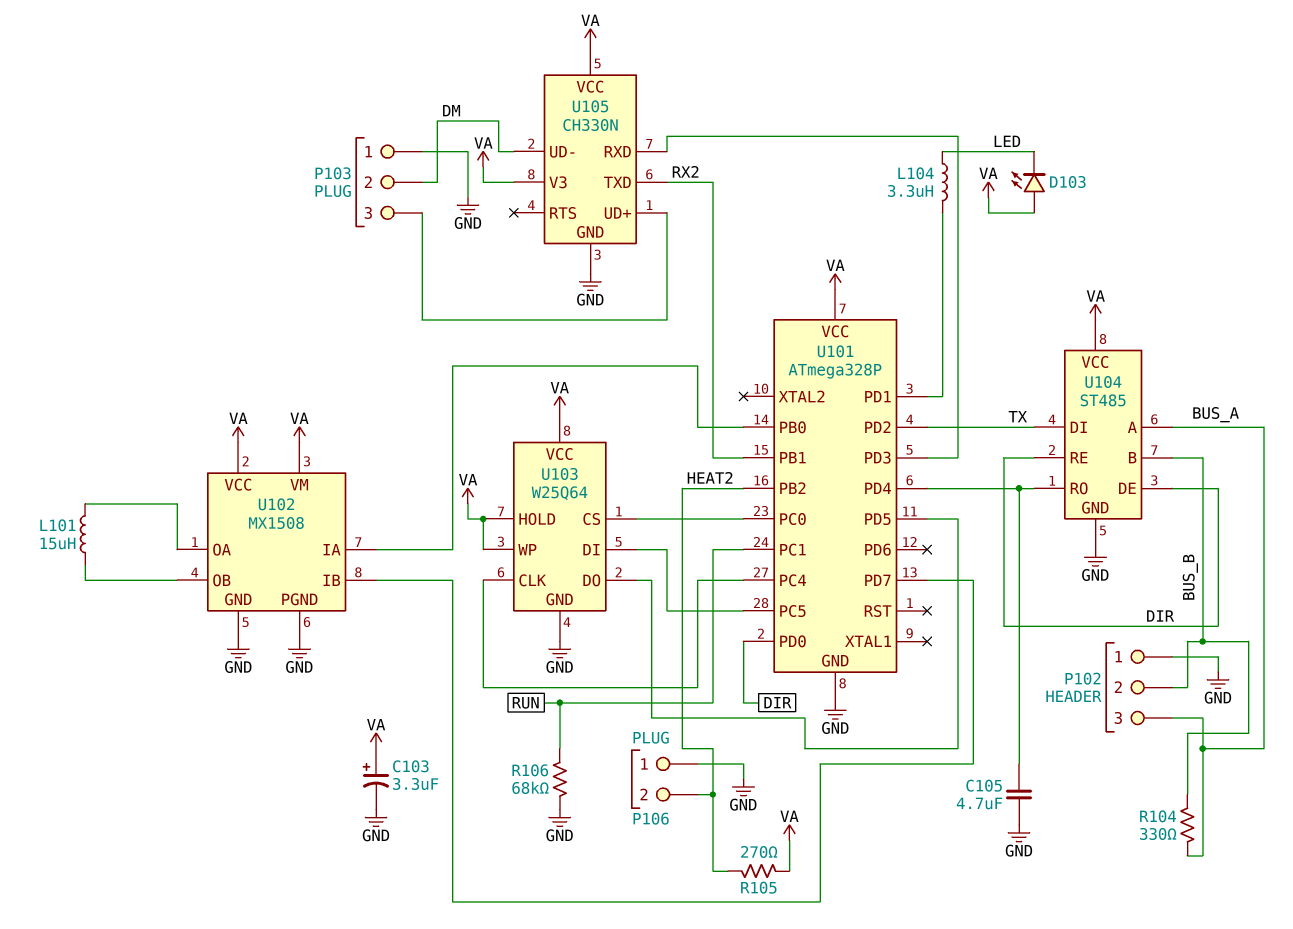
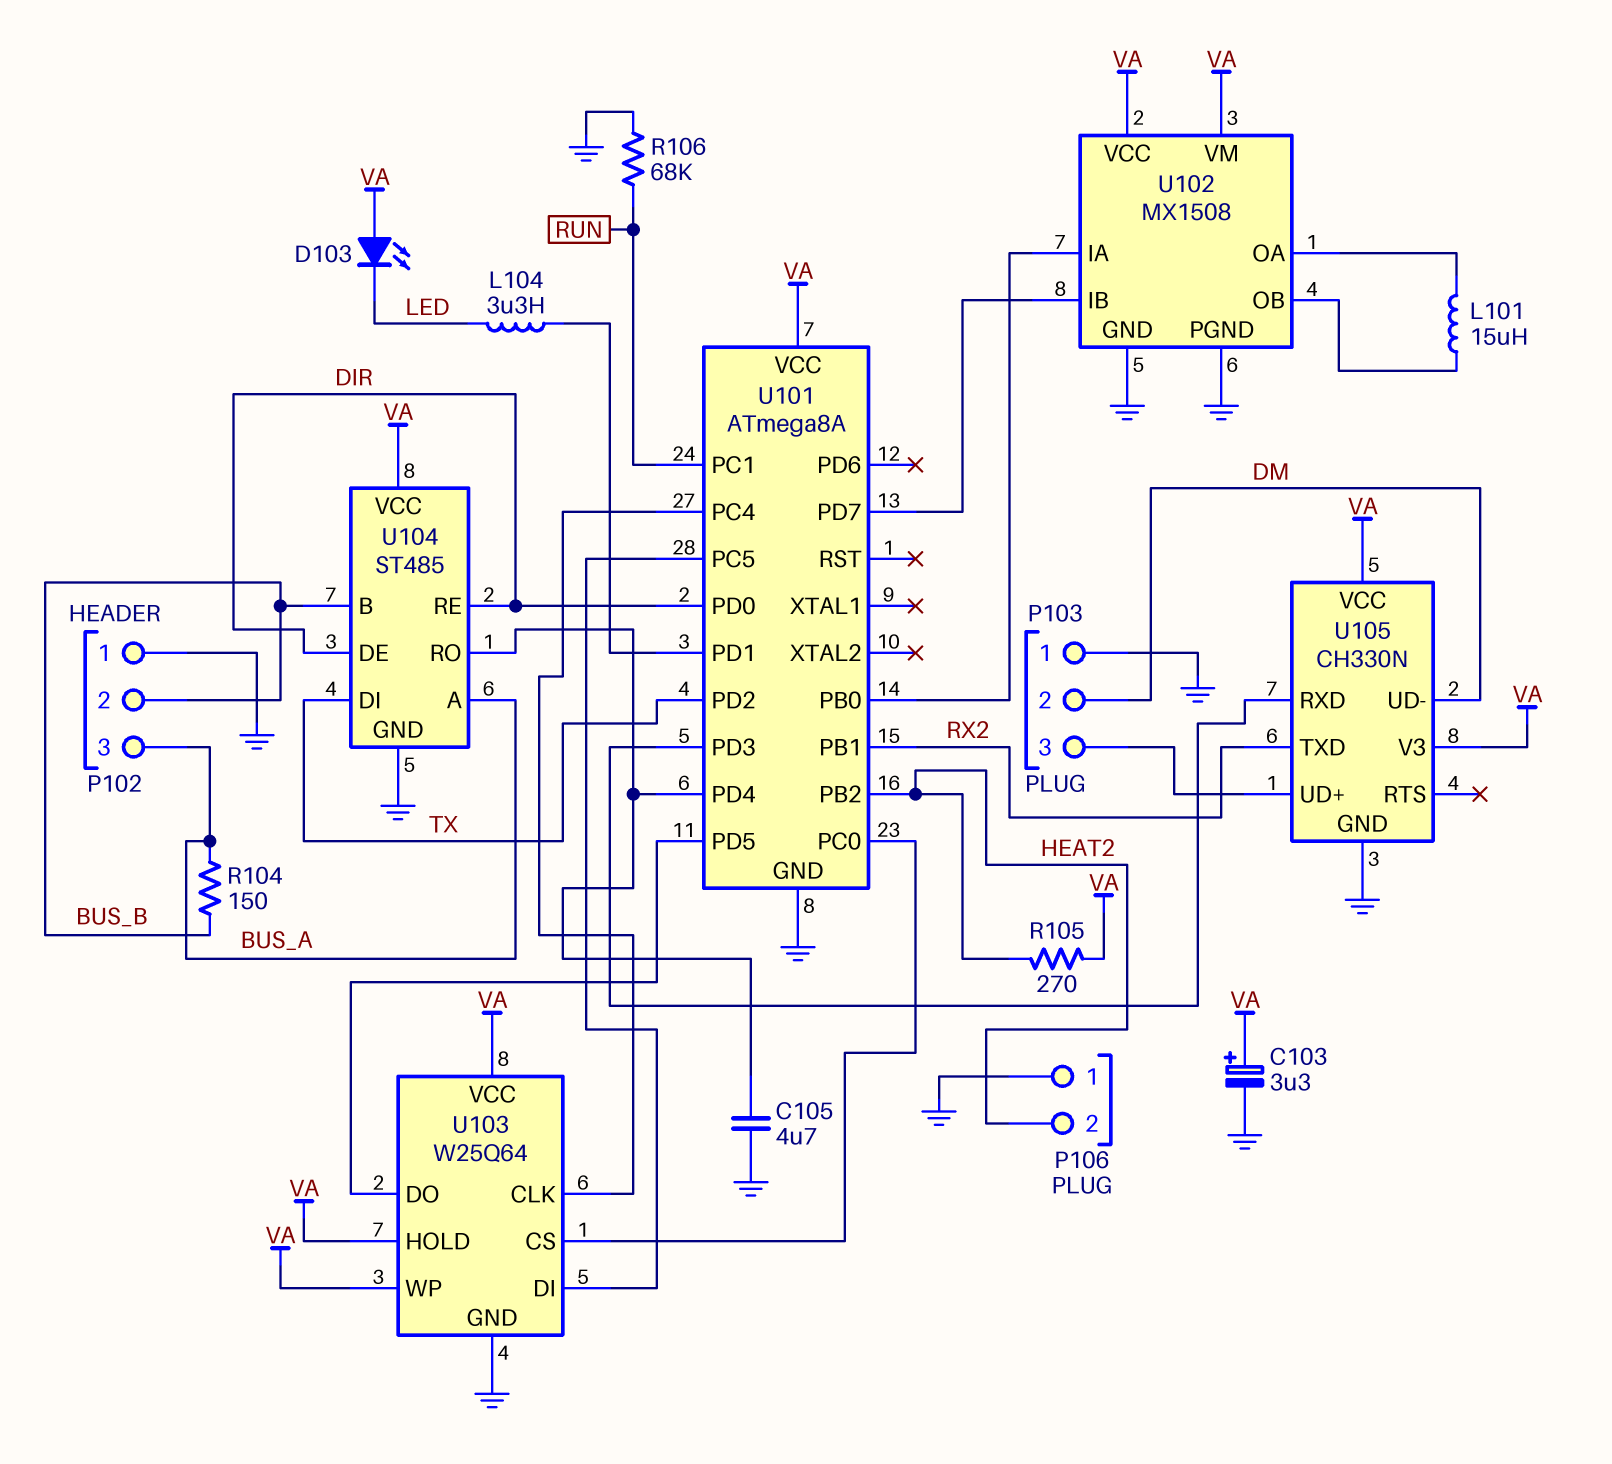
R104: 330 (BUS_A, BUS_B) -> 150 (BUS_A, BUS_B)
U101: ATmega328P -> ATmega8A

